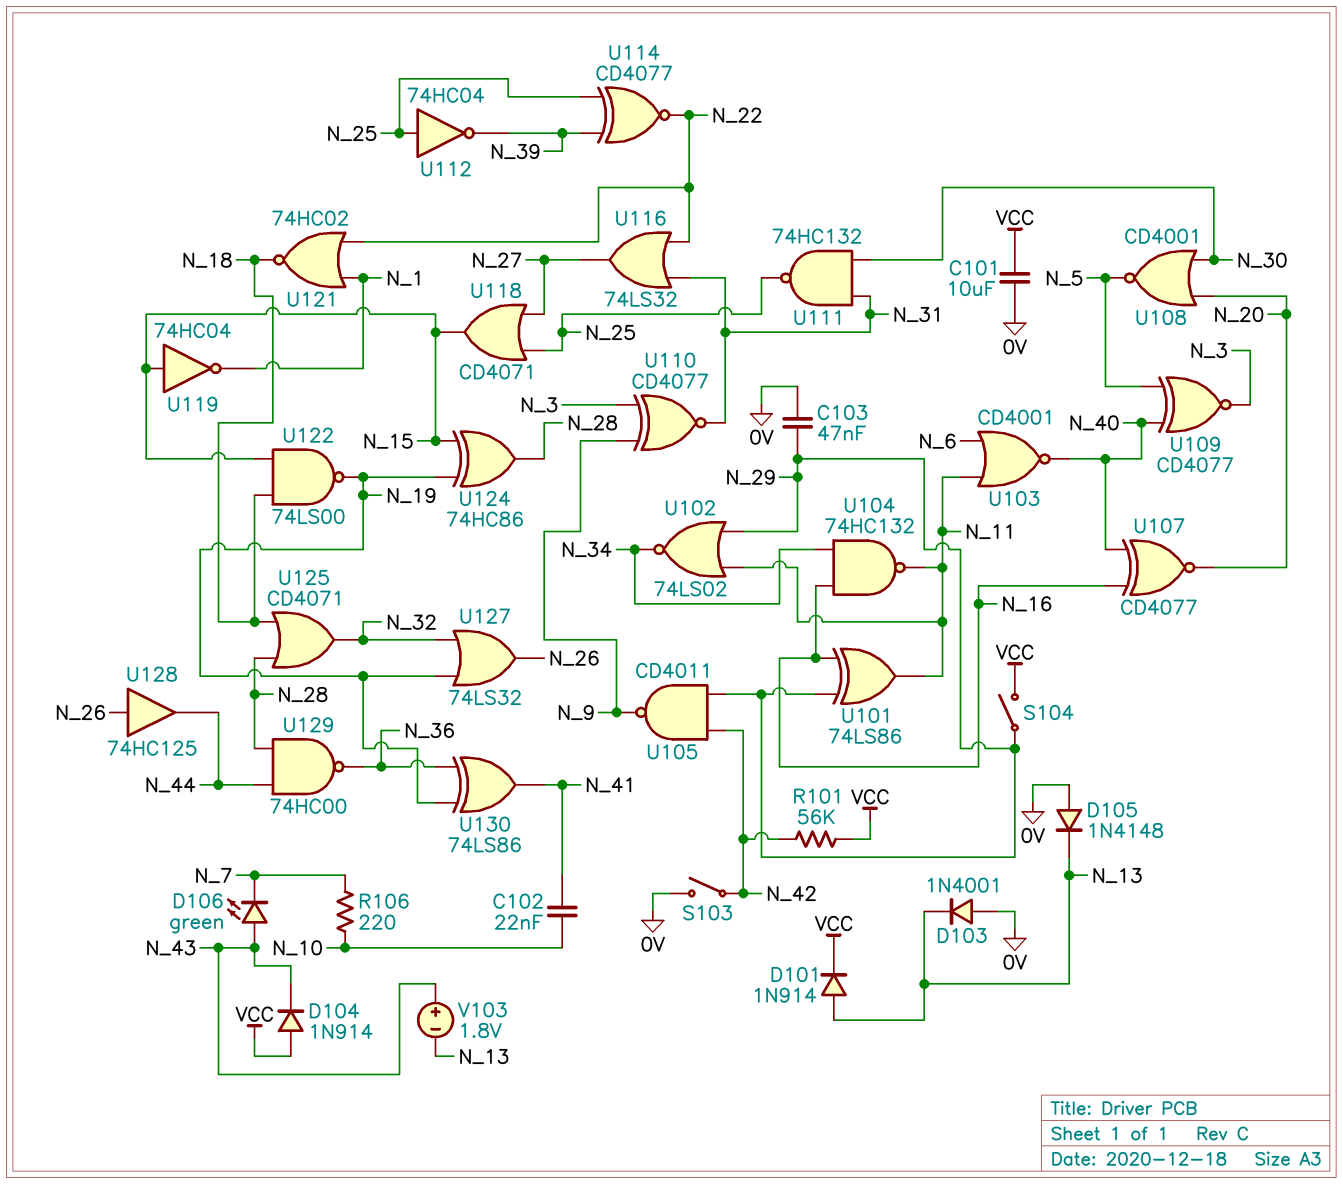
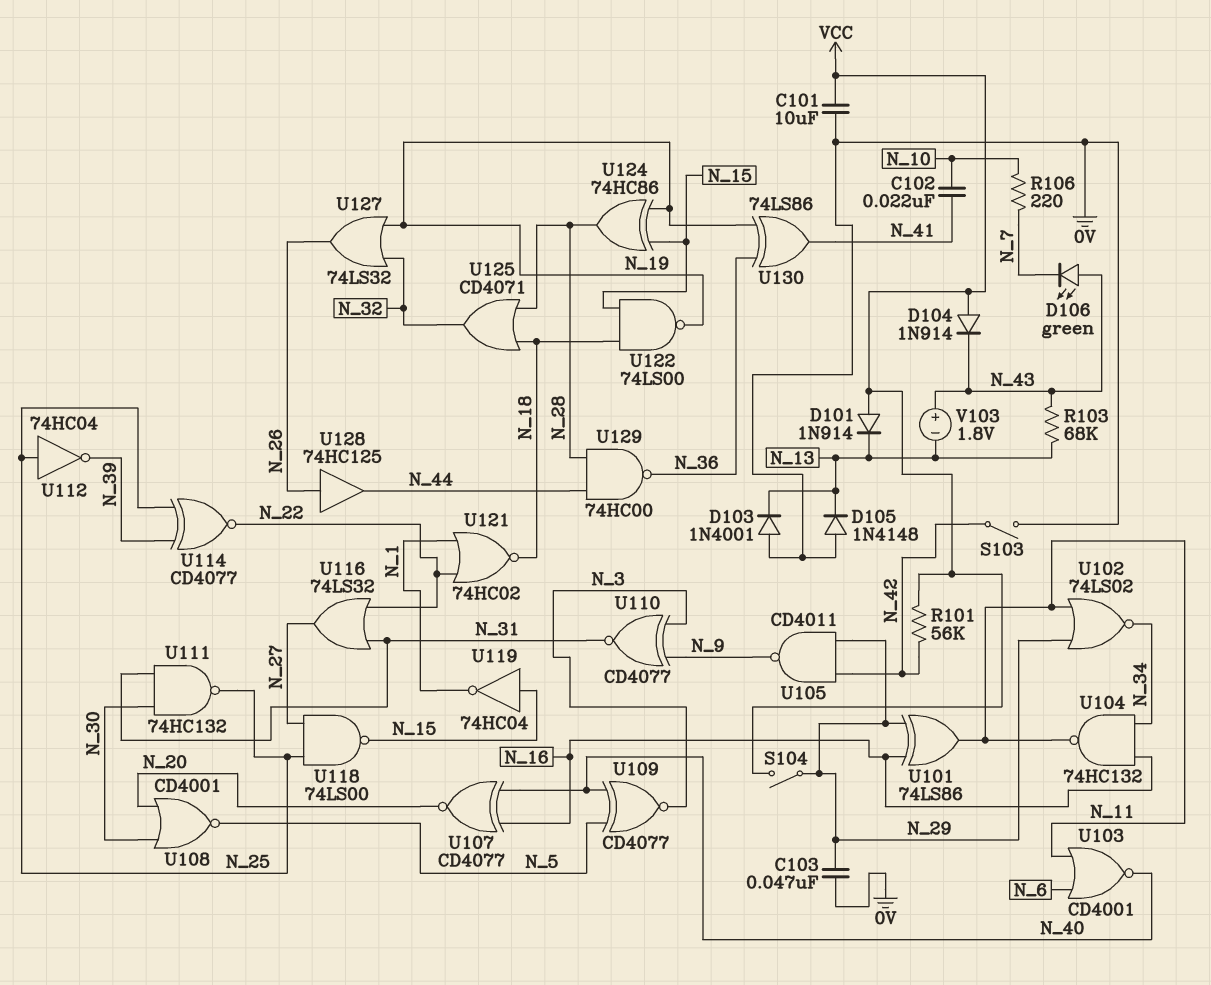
D101: diode 1N914 (A N_13, K VCC) -> diode 1N914 (A VCC, K N_13)
R103: none -> 68k (N_13, N_43)
U118: OR CD4071 (in N_25, in N_27, out N_15) -> NAND 74LS00 (in N_25, in N_27, out N_15)

